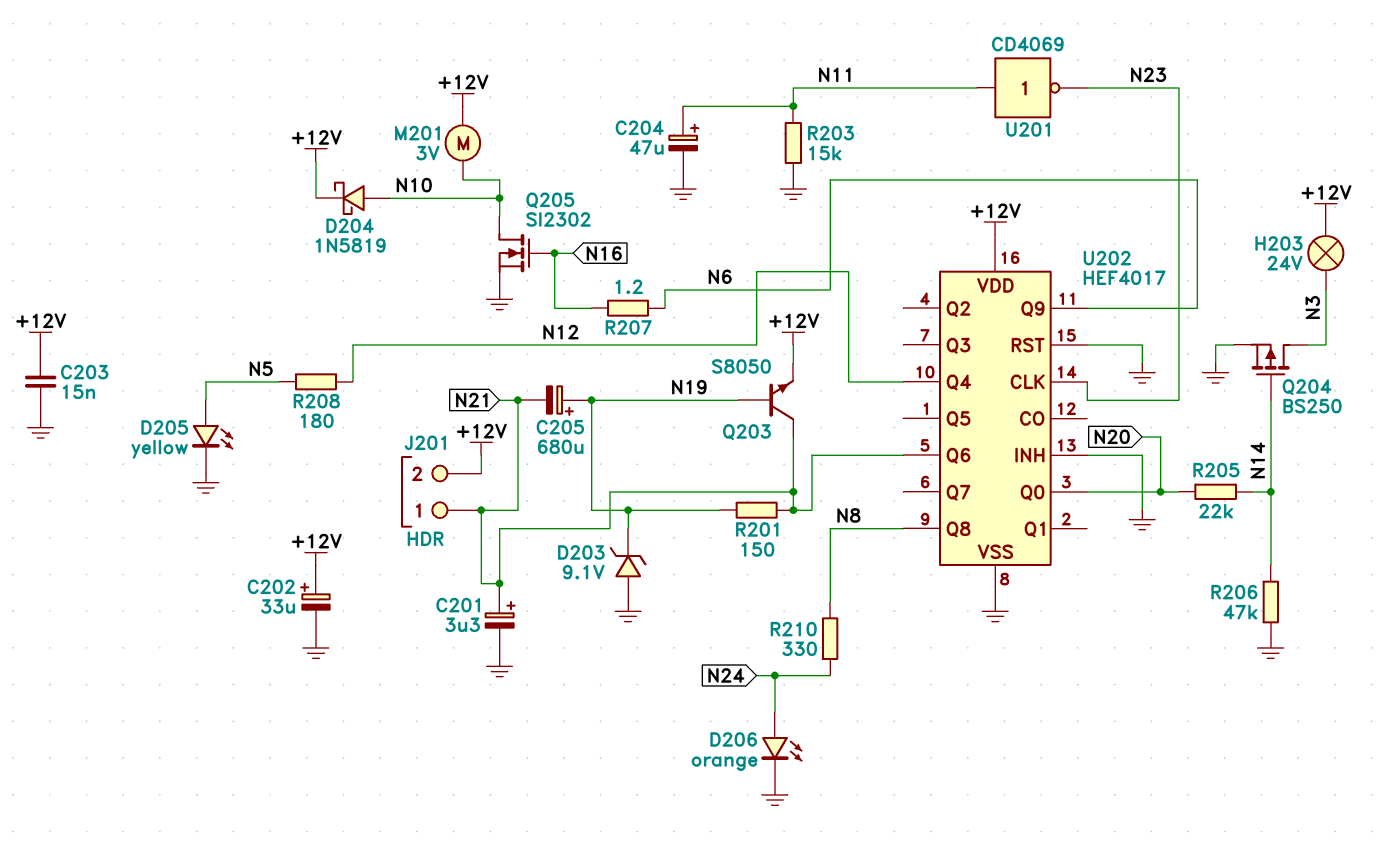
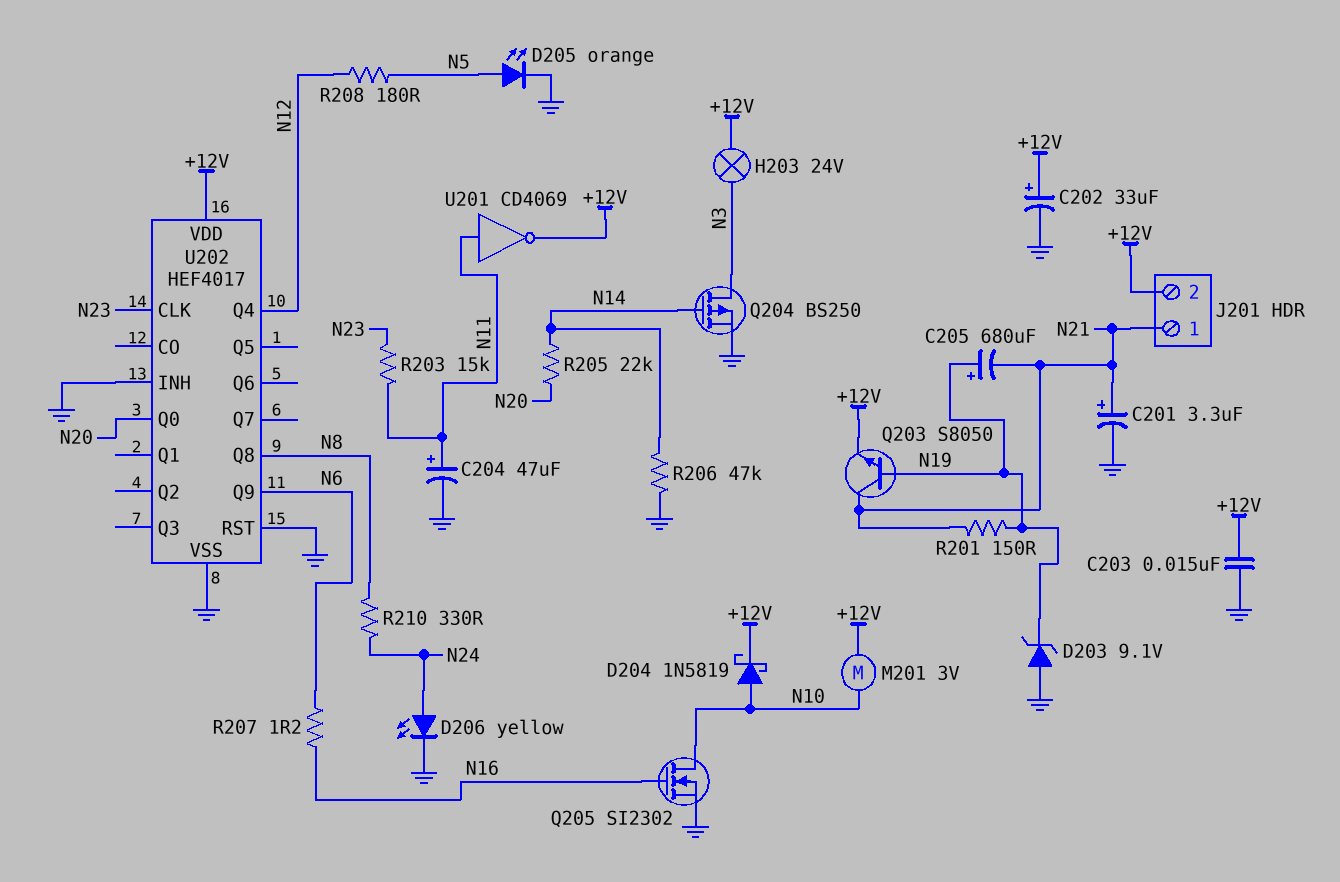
D205: LED yellow (A N5, K GND) -> LED orange (A N5, K GND)
D206: LED orange (A N24, K GND) -> LED yellow (A N24, K GND)
R203: 15k (GND, N11) -> 15k (N11, N23)
U201: NOT CD4069 (in N11, out N23) -> NOT CD4069 (in N11, out +12V)
U202 pin Q6: N21 -> none

